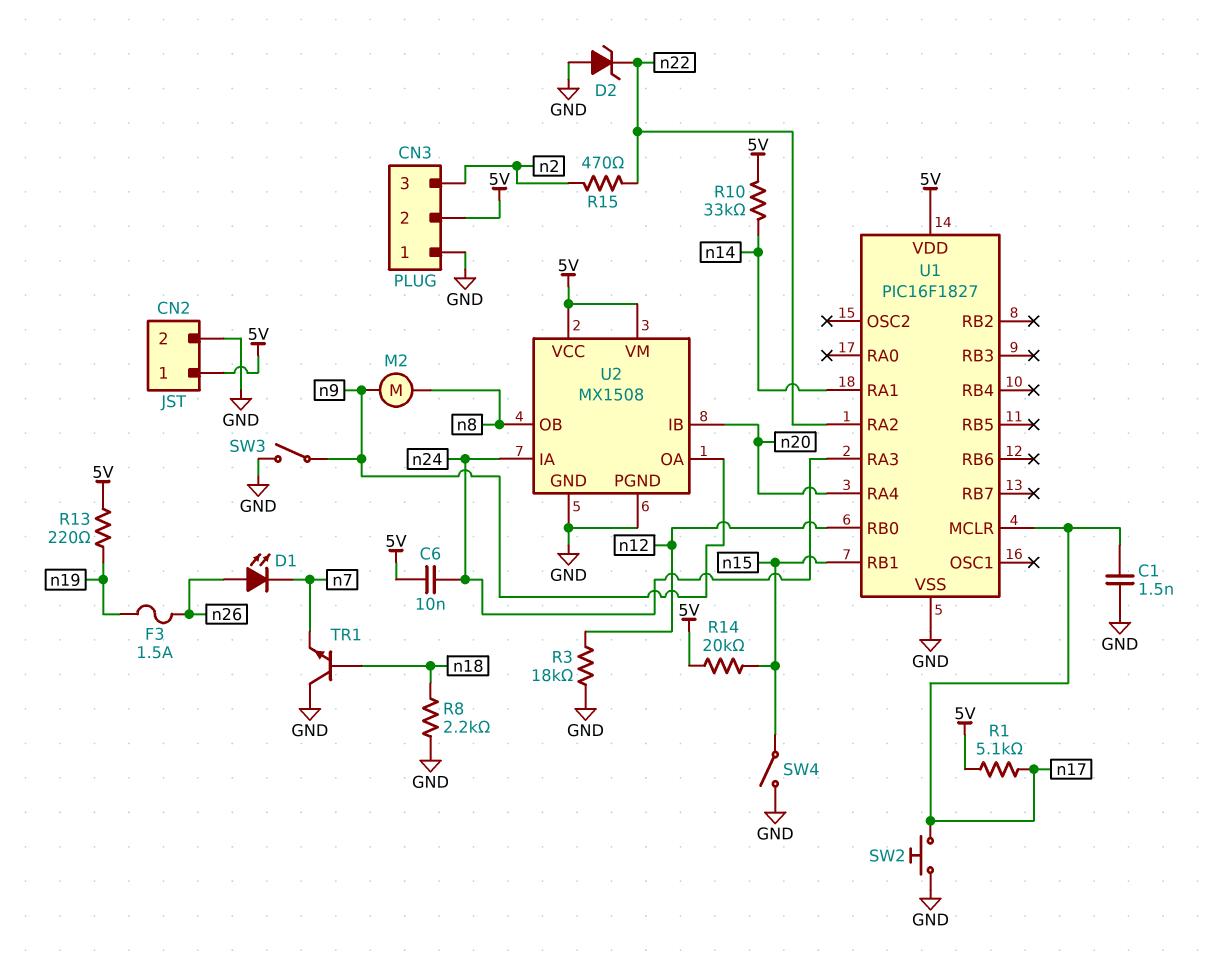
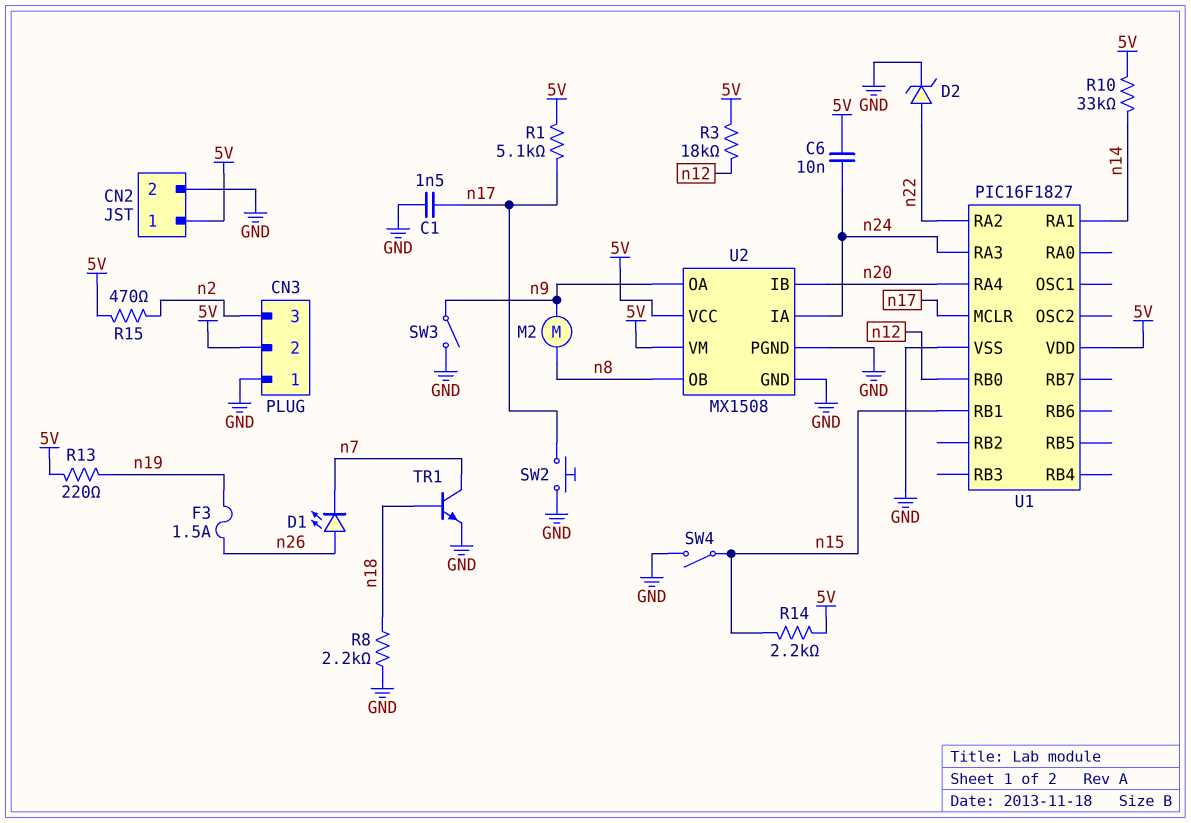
D2: zener (A GND, K n22) -> zener (A n22, K GND)
R3: 18k (GND, n12) -> 18k (5V, n12)
R14: 20k (5V, n15) -> 2.2k (5V, n15)
R15: 470 (n2, n22) -> 470 (5V, n2)
TR1: NPN (B n18, C GND, E n7) -> NPN (B n18, C n7, E GND)

